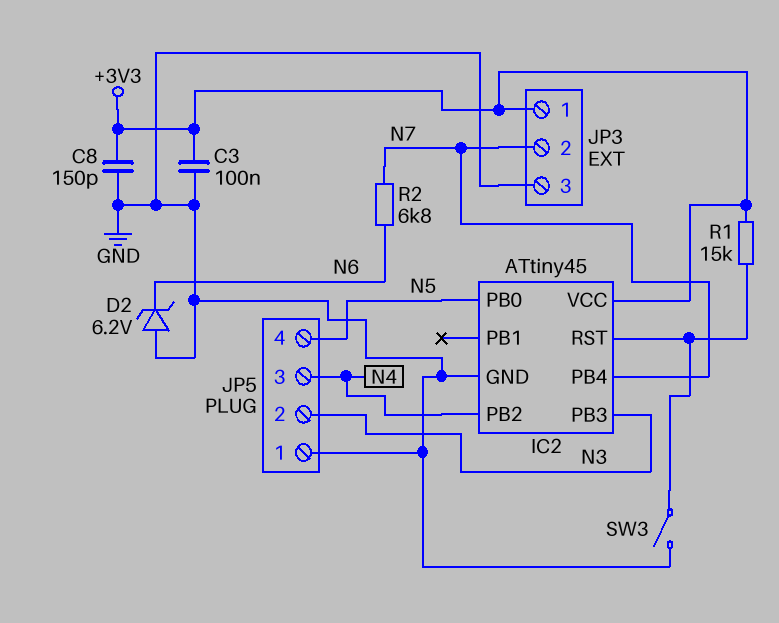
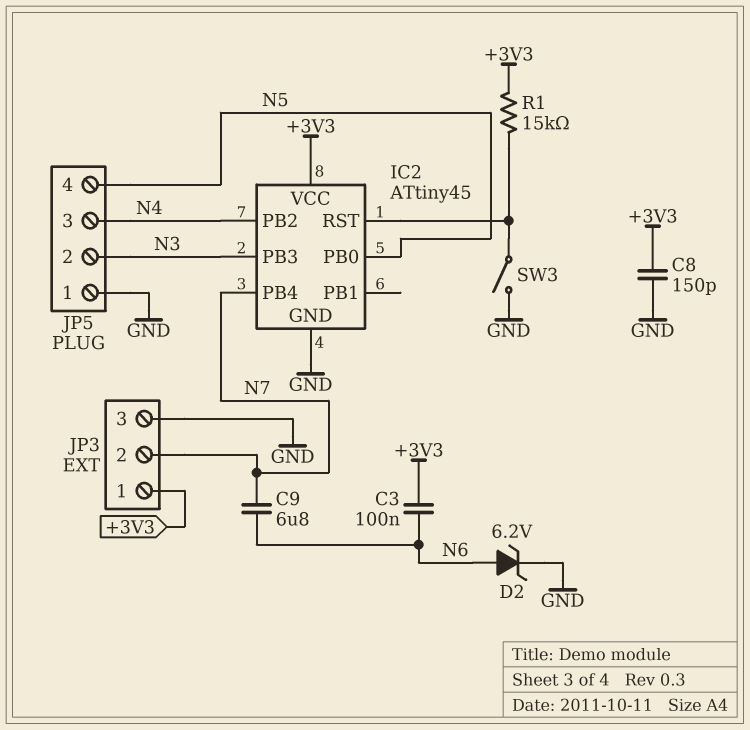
C3: 100nF (+3V3, GND) -> 100nF (+3V3, N6)
C9: none -> 6.8uF (N6, N7)
D2: zener 6.2V (A GND, K N6) -> zener 6.2V (A N6, K GND)
R2: 6.8k (N6, N7) -> none

